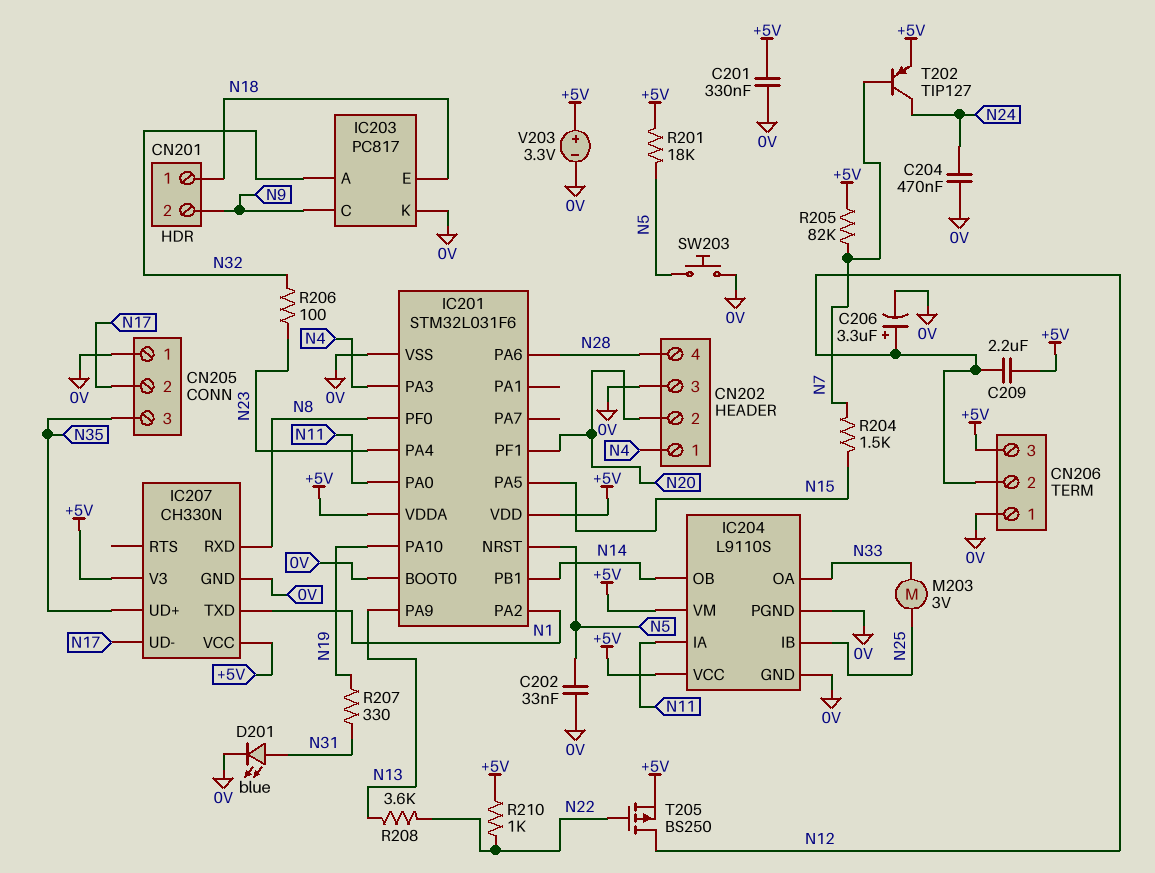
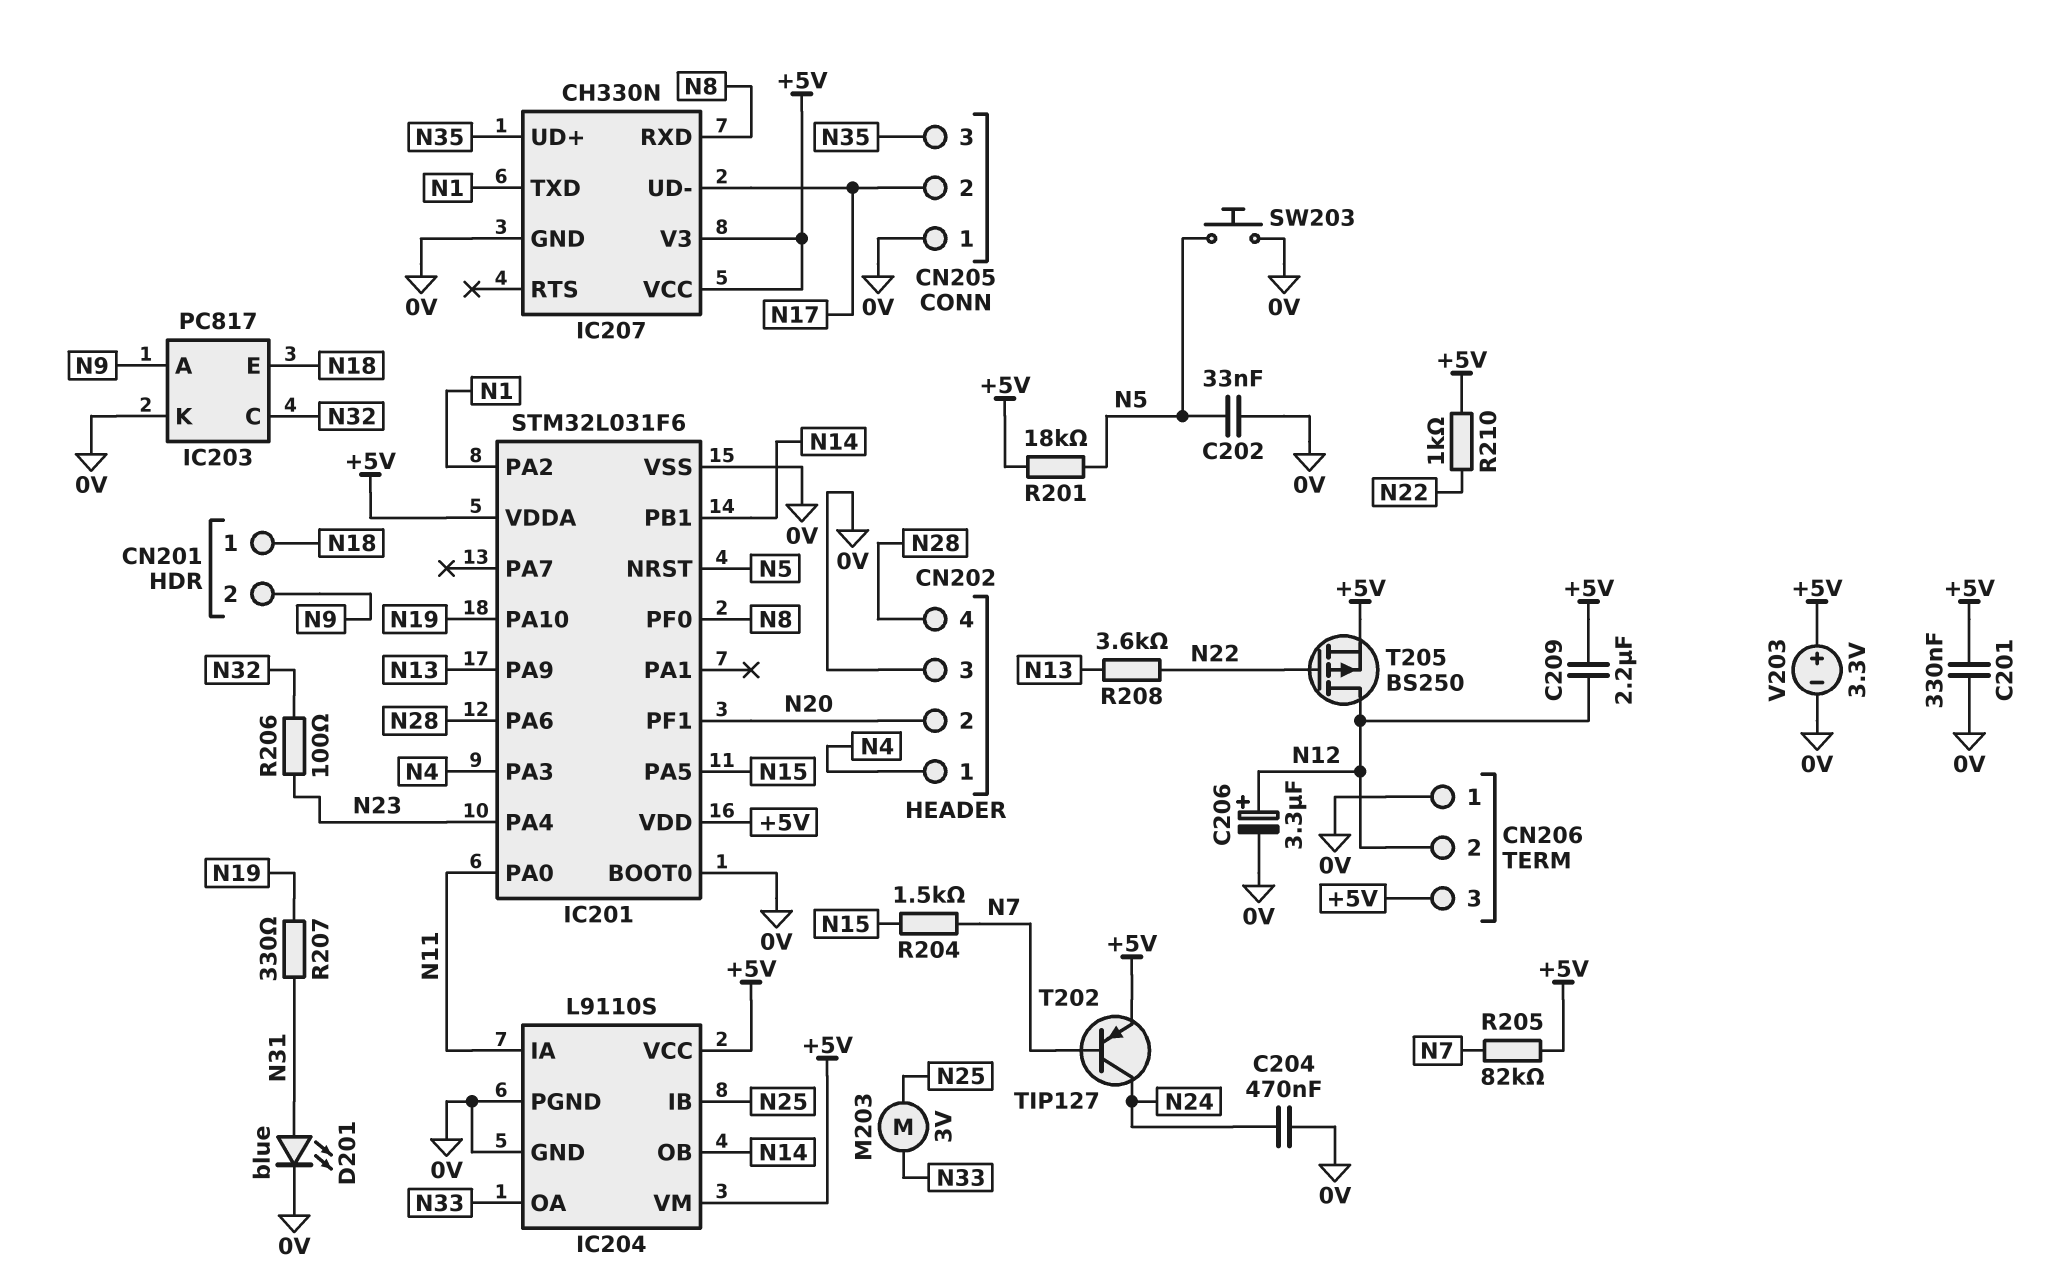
IC203 pin A: N32 -> N9
IC203 pin C: N9 -> N32

